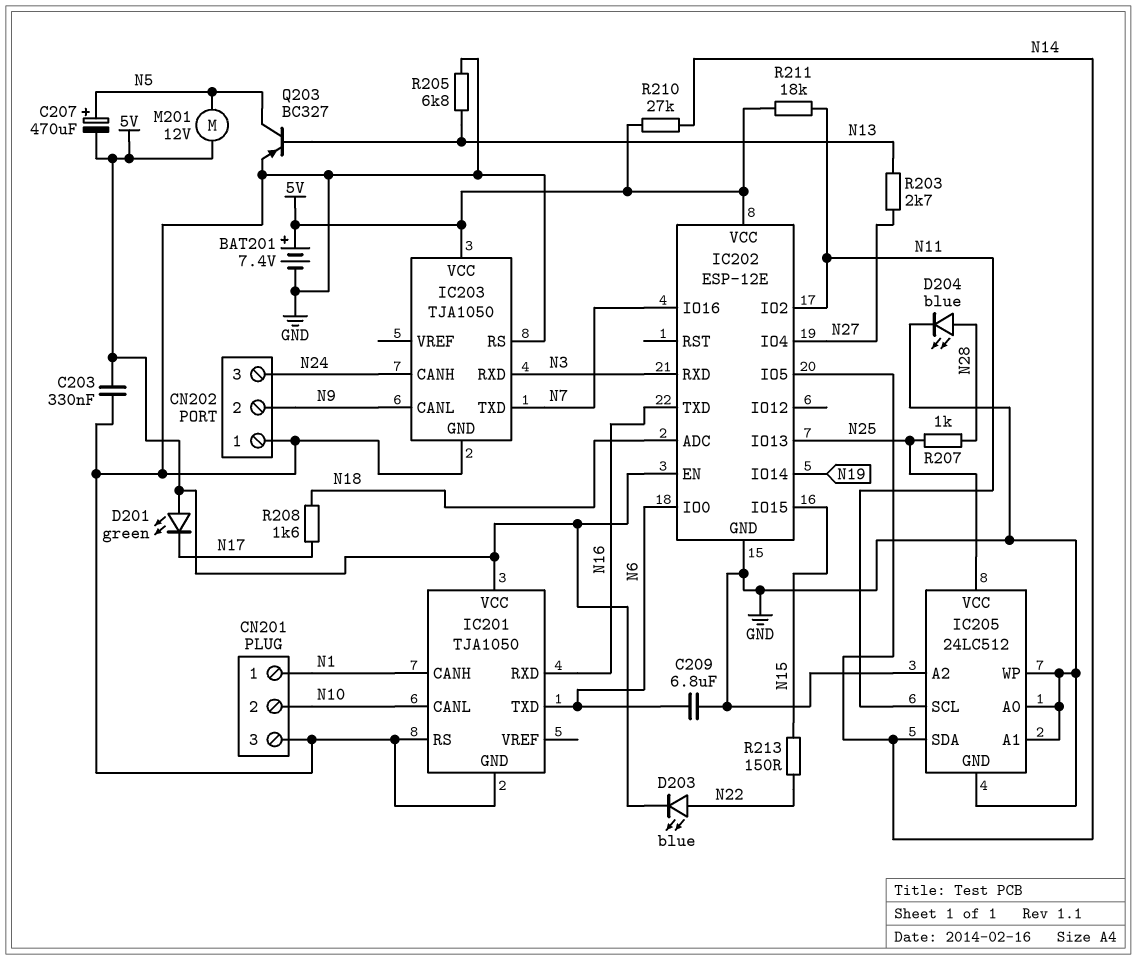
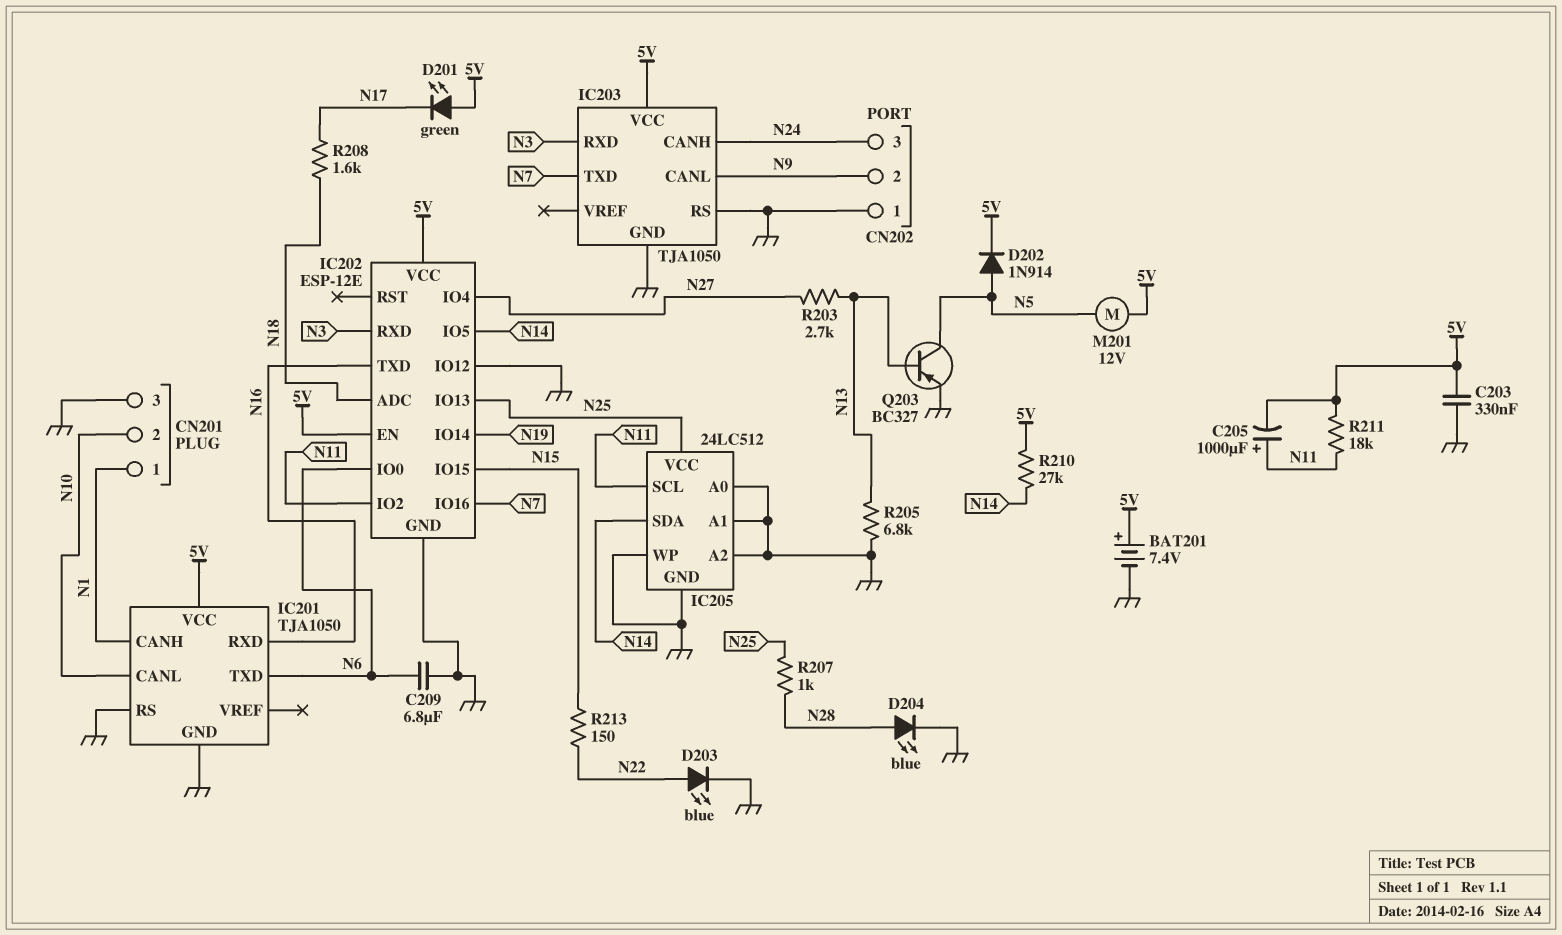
C205: none -> 1000uF (plus N11, minus 5V)
C207: 470uF (plus N5, minus 5V) -> none
D202: none -> diode 1N914 (A N5, K 5V)
D203: LED blue (A N22, K 5V) -> LED blue (A N22, K GND)
IC202 pin IO12: none -> GND

